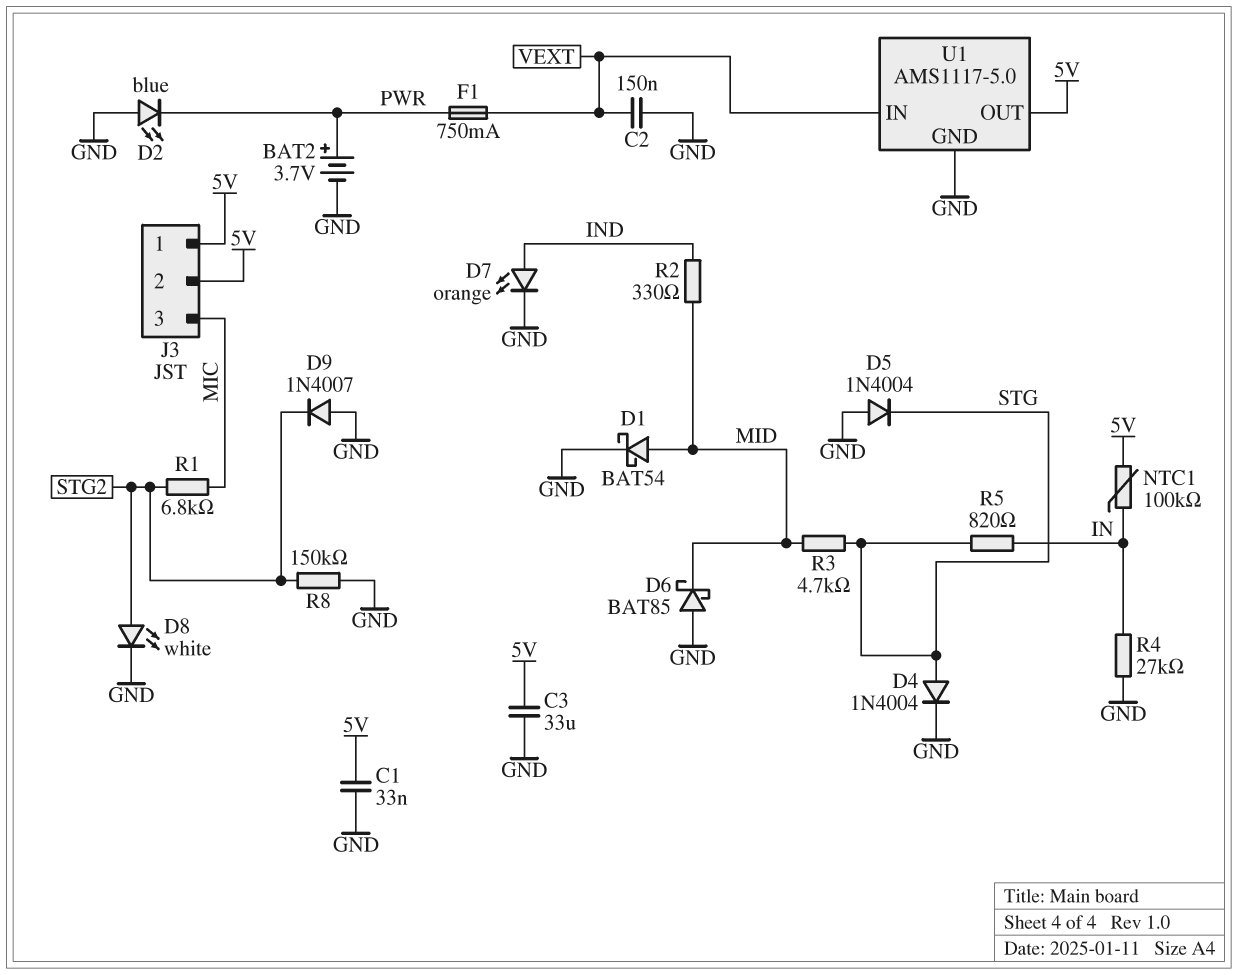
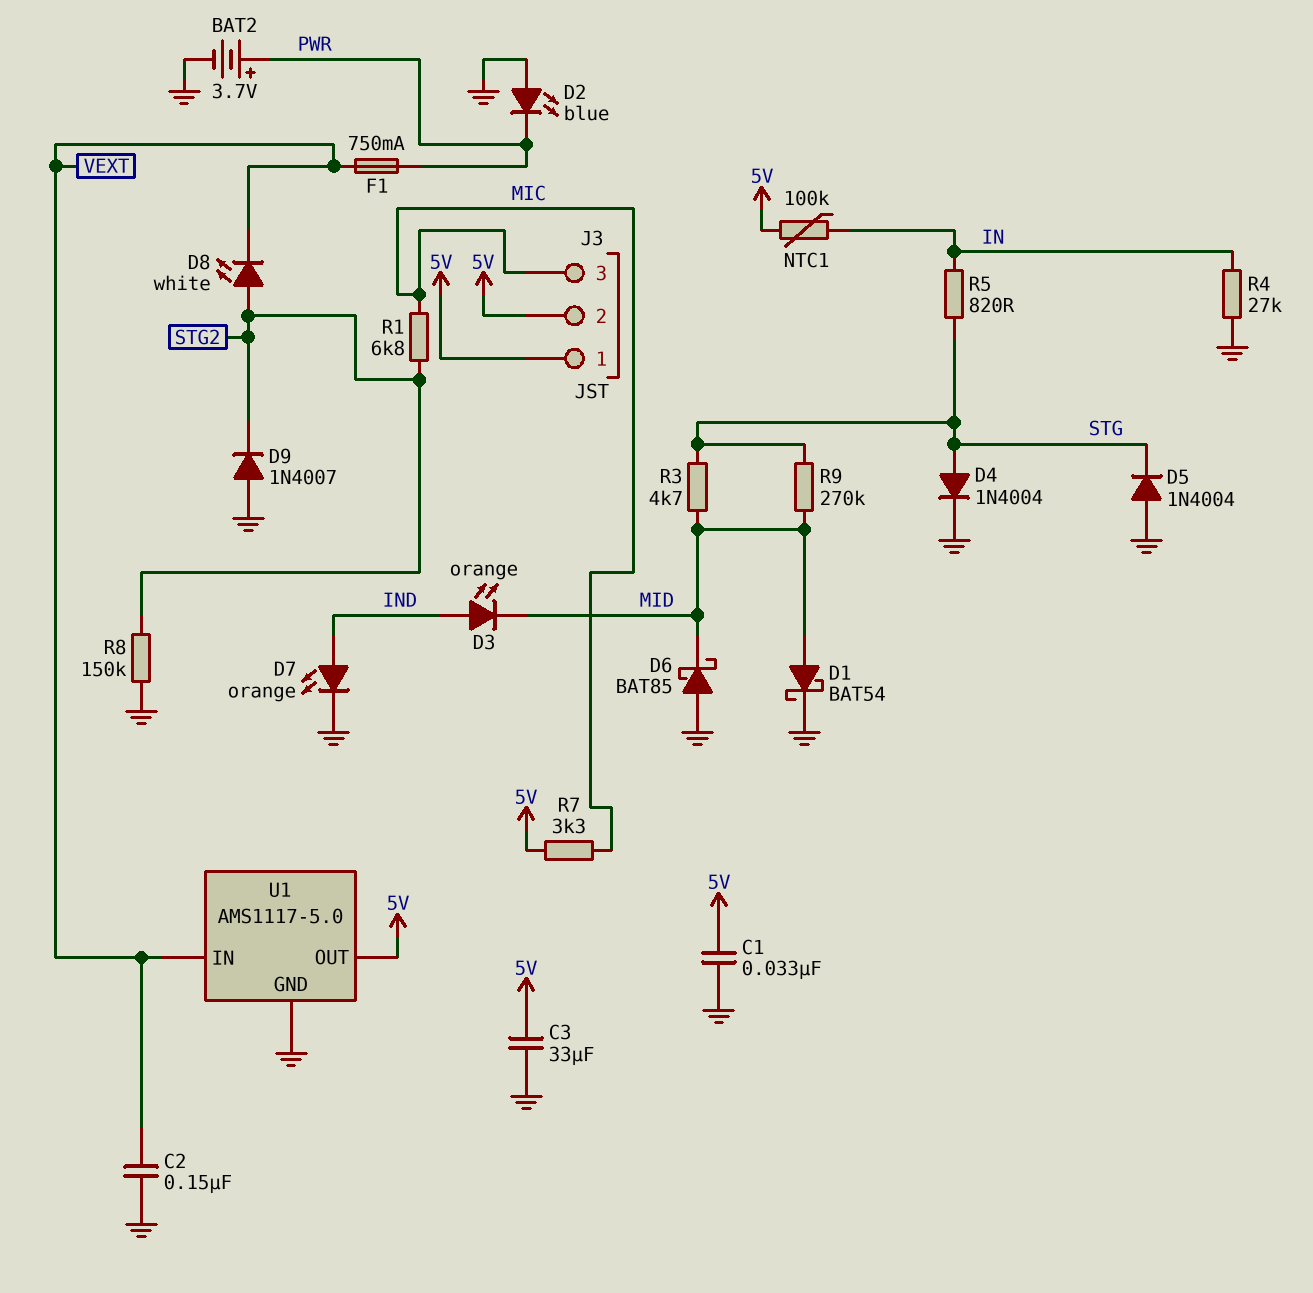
D3: none -> LED orange (A IND, K MID)
D8: LED white (A STG2, K GND) -> LED white (A STG2, K VEXT)
R2: 330 (IND, MID) -> none
R7: none -> 3.3k (5V, MIC)
R9: none -> 270k (MID, STG)

